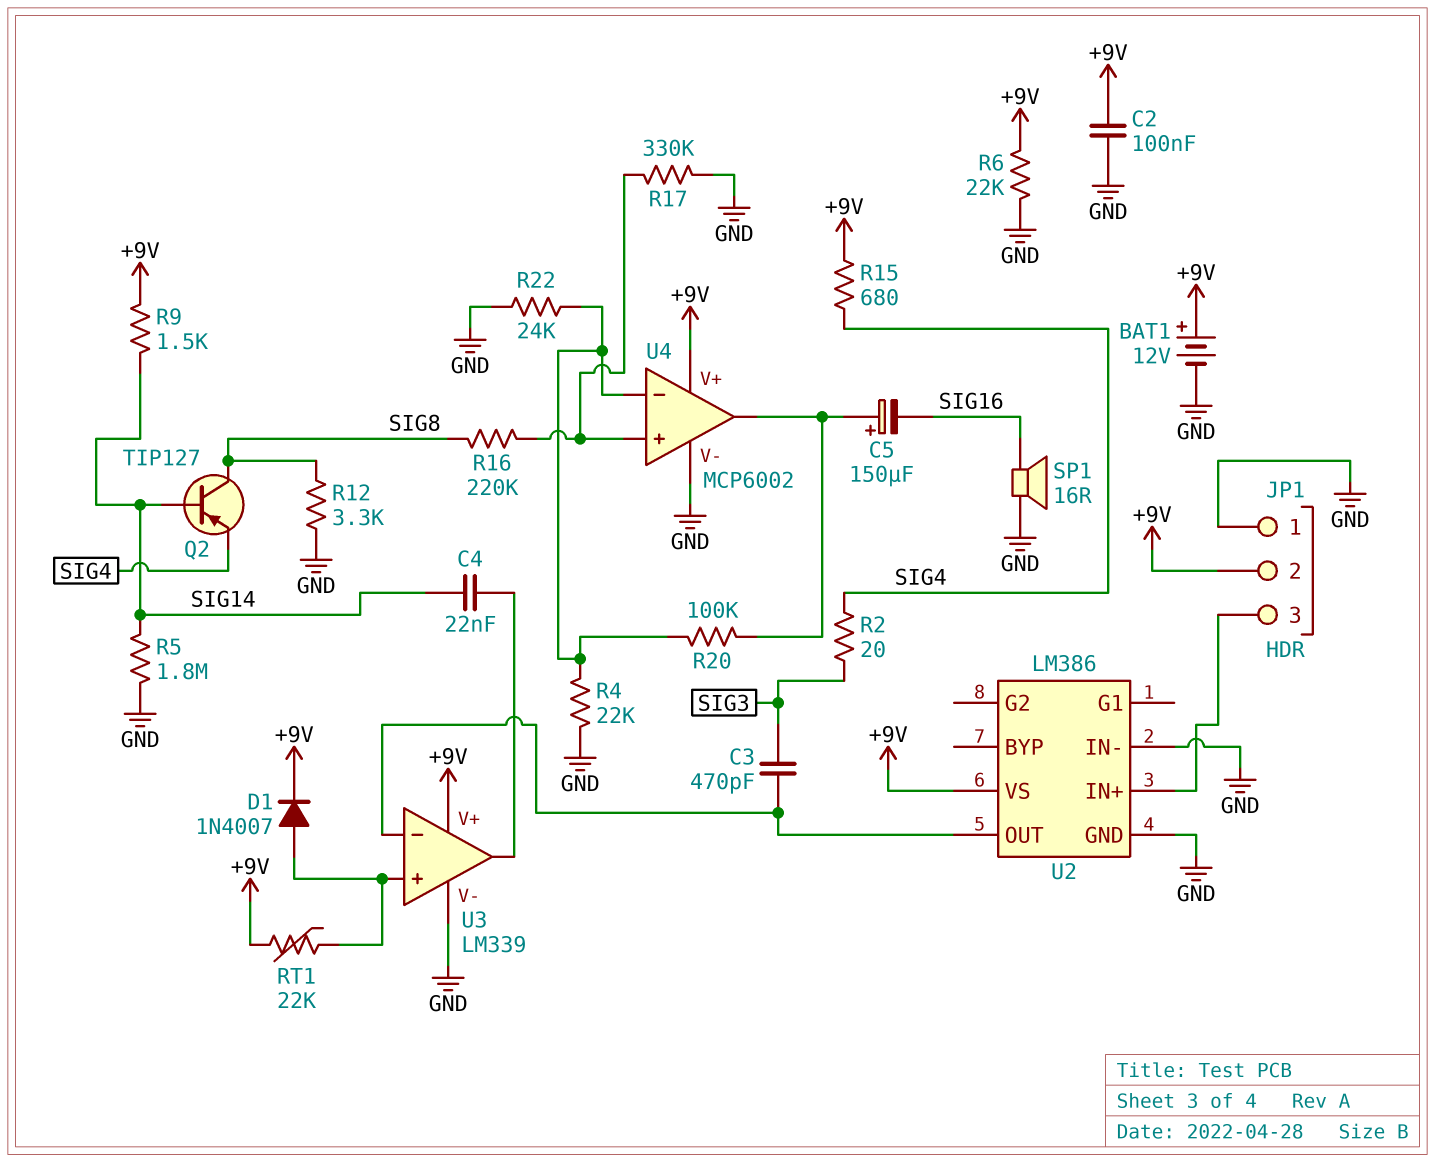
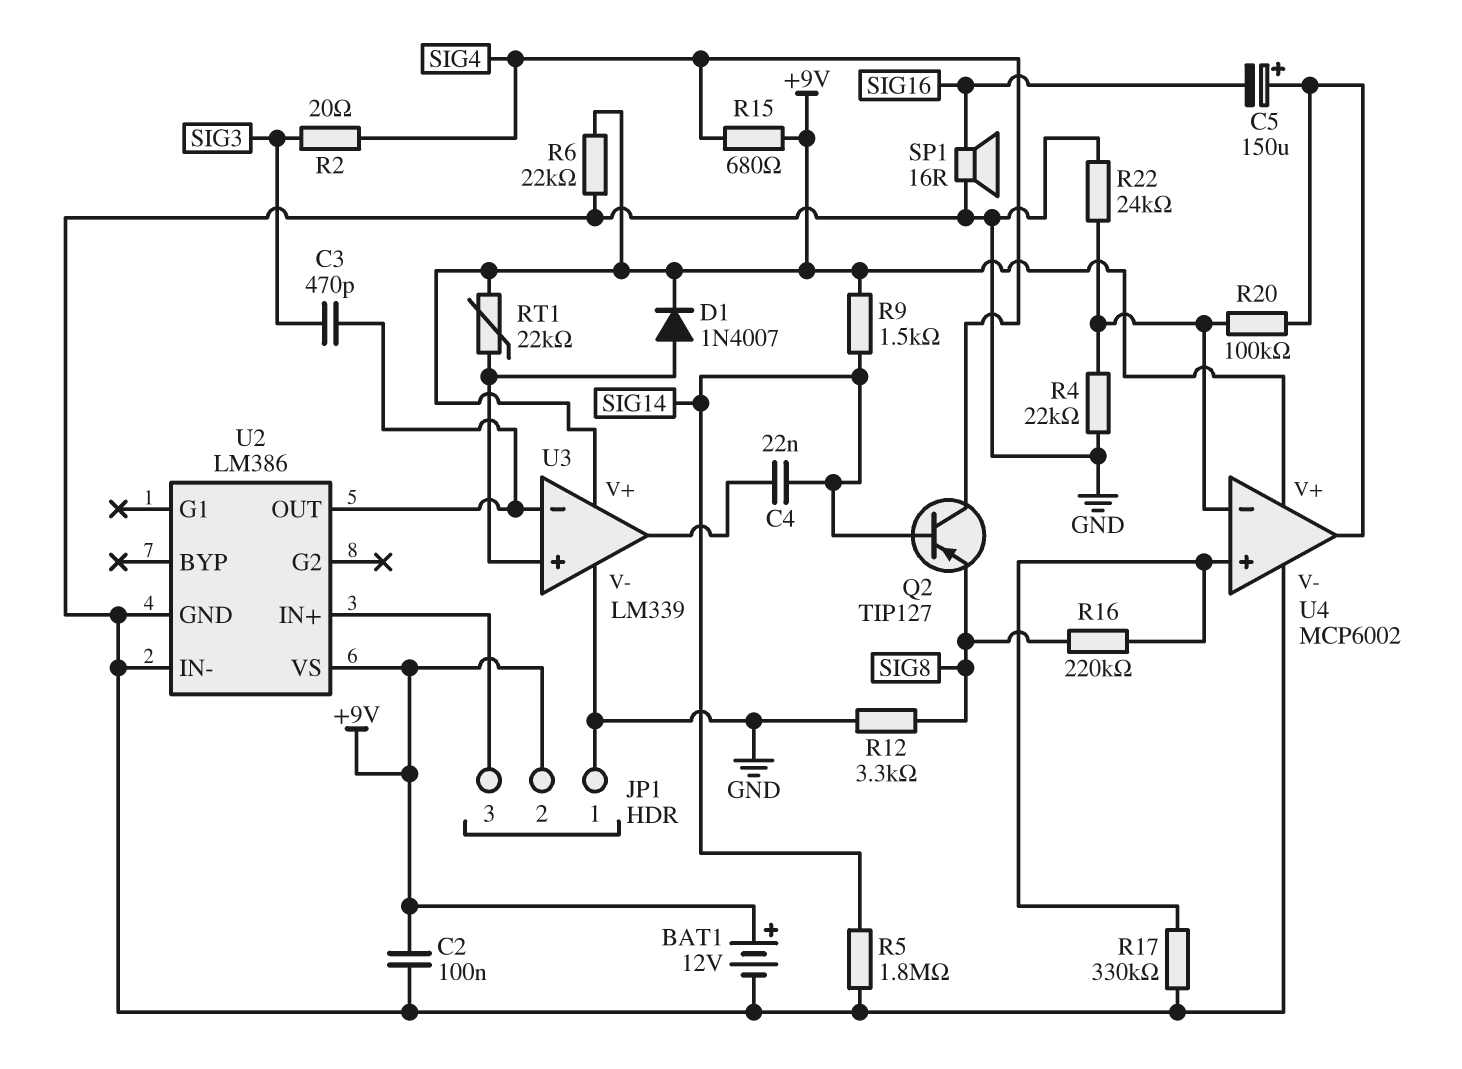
Q2: PNP TIP127 (B SIG14, C SIG8, E SIG4) -> PNP TIP127 (B SIG14, C SIG4, E SIG8)

